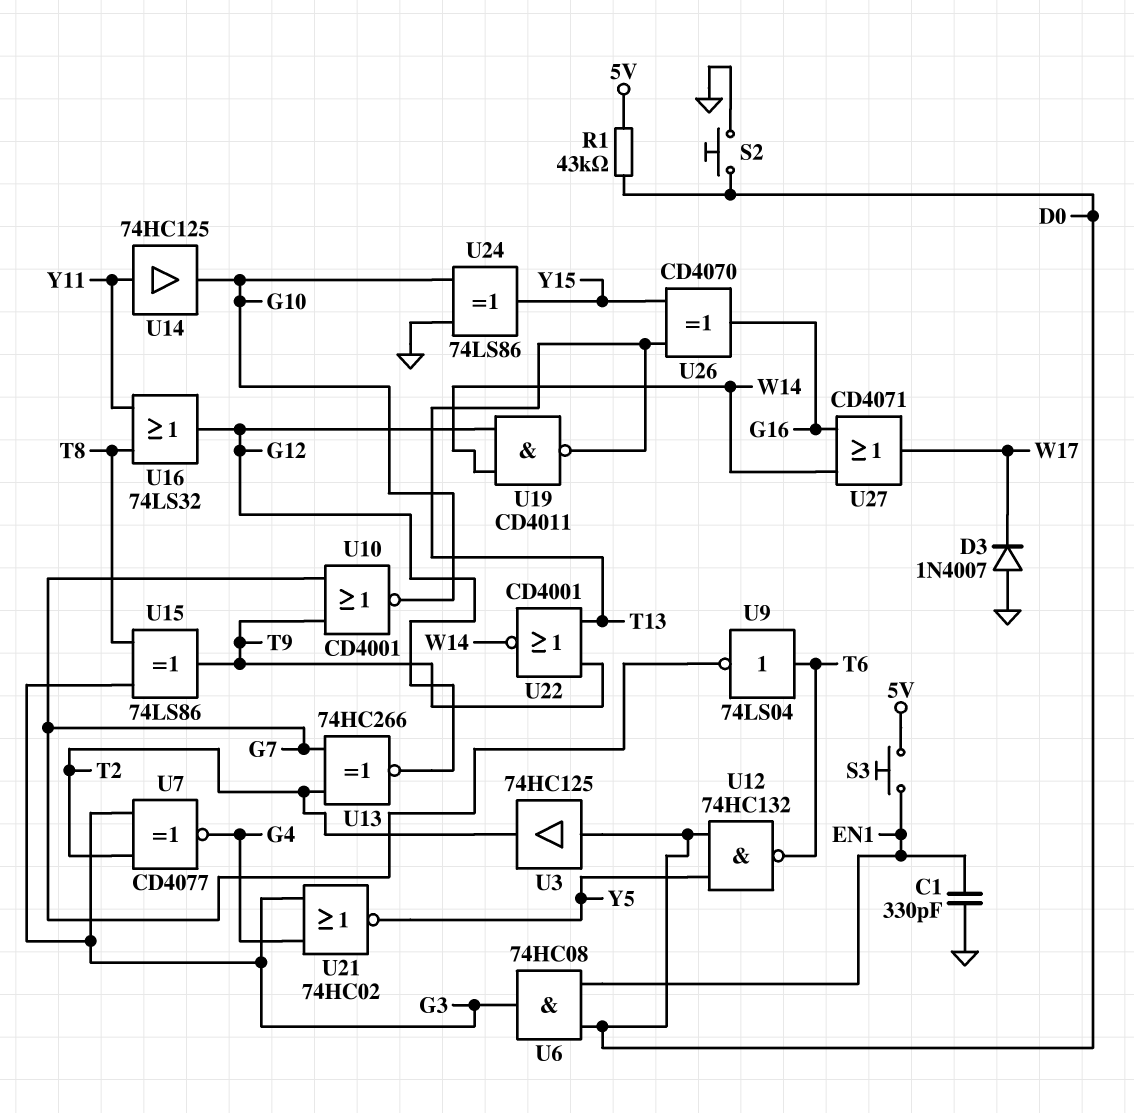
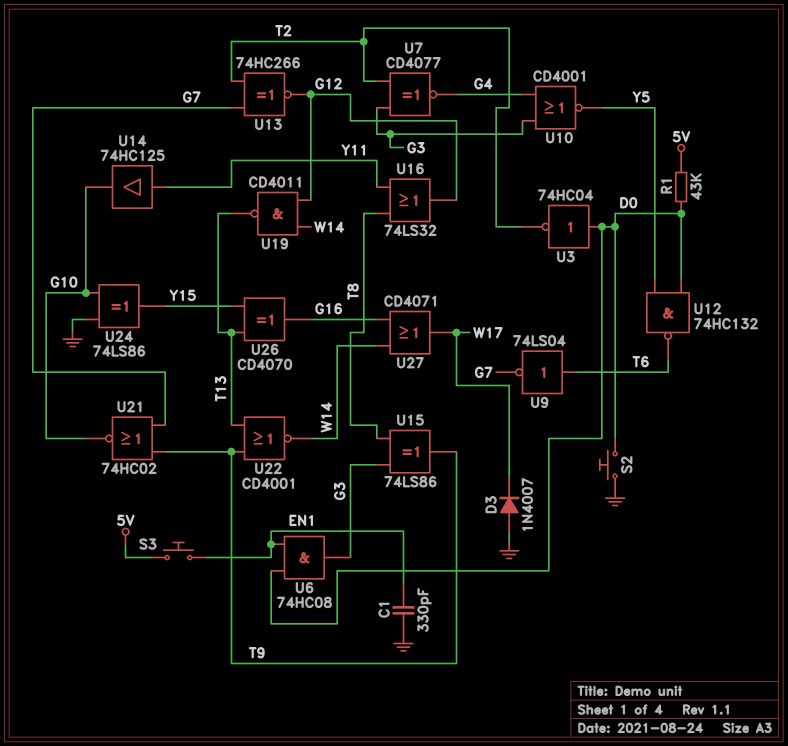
U3: buffer 74HC125 (in D0, out T2) -> NOT 74HC04 (in D0, out T2)
U10: NOR CD4001 (in G7, in T9, out G10) -> NOR CD4001 (in G3, in G4, out Y5)
U21: NOR 74HC02 (in G3, in G4, out Y5) -> NOR 74HC02 (in G7, in T9, out G10)

